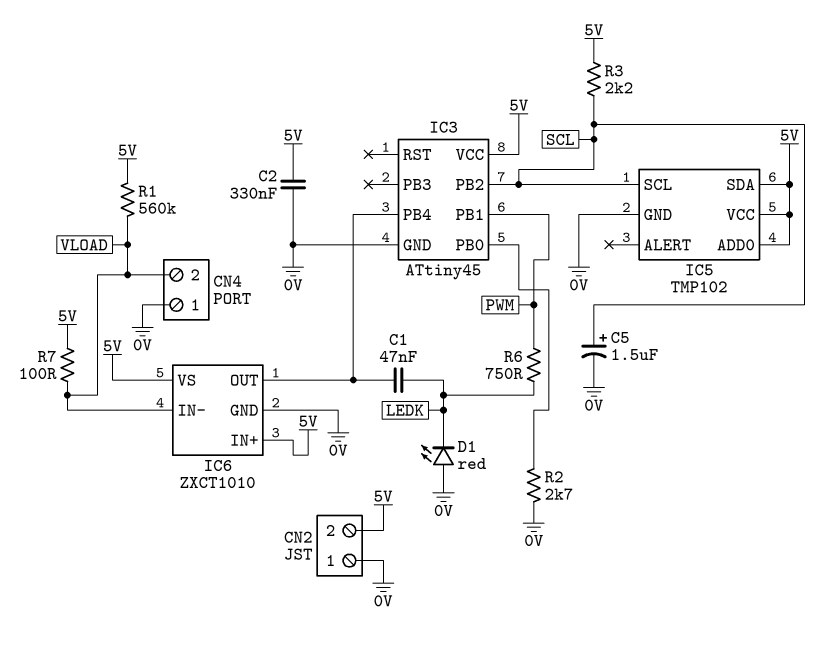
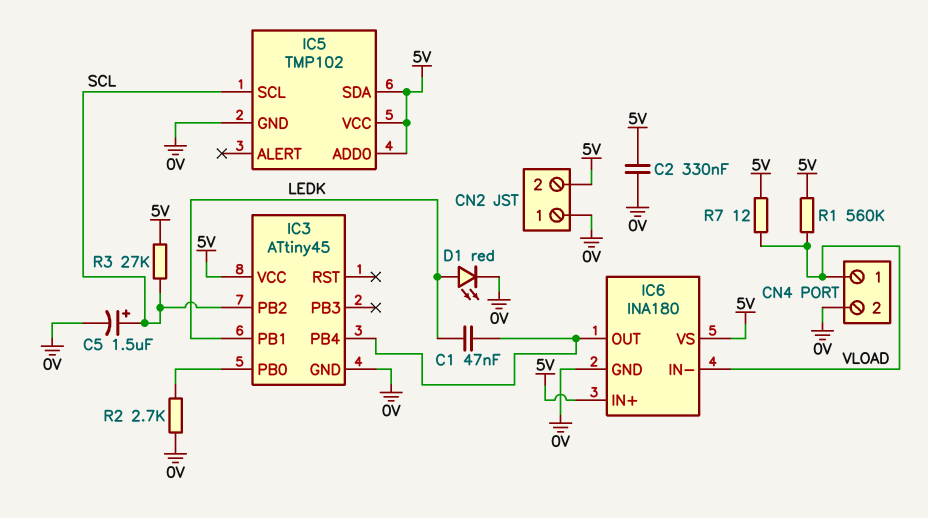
CN4 pin 1: 0V -> VLOAD
CN4 pin 2: VLOAD -> 0V
D1: LED red (A 0V, K LEDK) -> LED red (A LEDK, K 0V)
IC3 pin PB1: PWM -> LEDK
IC6: ZXCT1010 -> INA180
R3: 2.2k (5V, SCL) -> 27k (5V, SCL)
R6: 750 (LEDK, PWM) -> none
R7: 100 (5V, VLOAD) -> 12 (5V, VLOAD)

